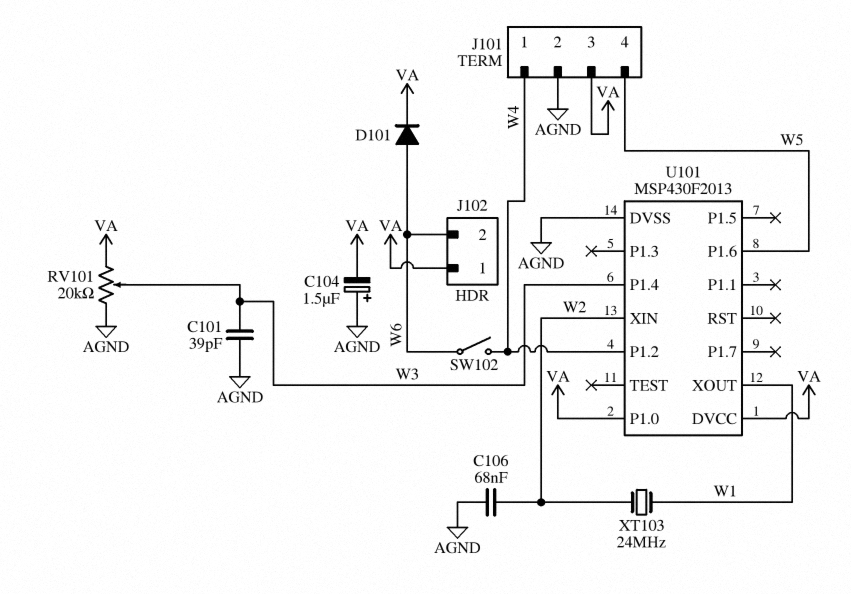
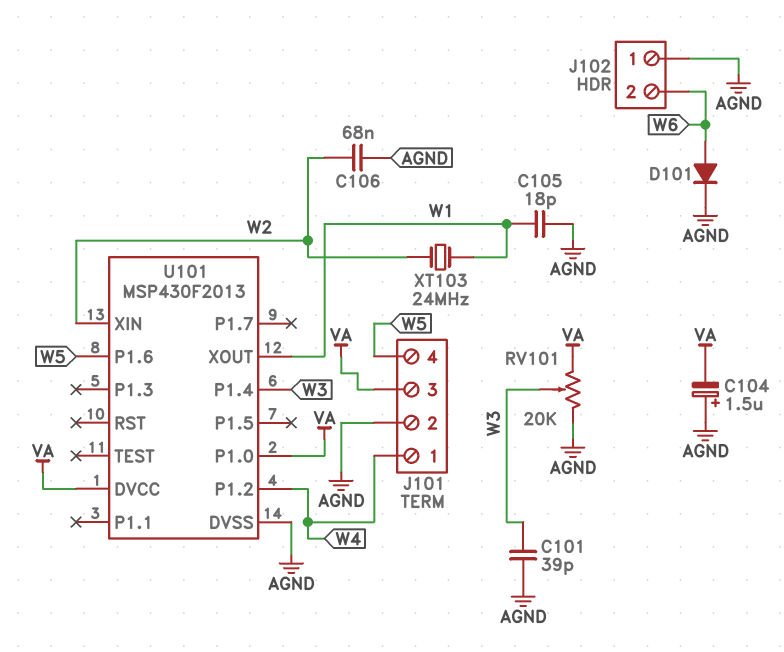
C105: none -> 18pF (AGND, W1)
D101: diode (A W6, K VA) -> diode (A W6, K AGND)
J102 pin 1: VA -> AGND
SW102: switch (W4, W6) -> none

